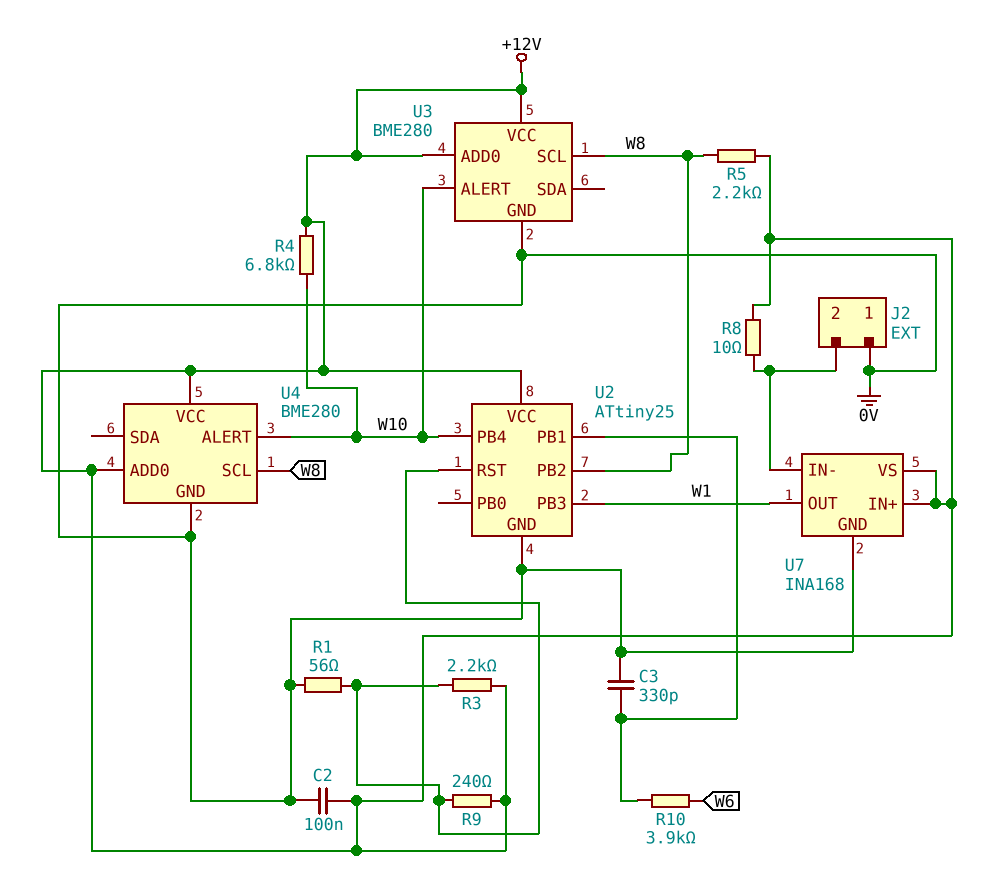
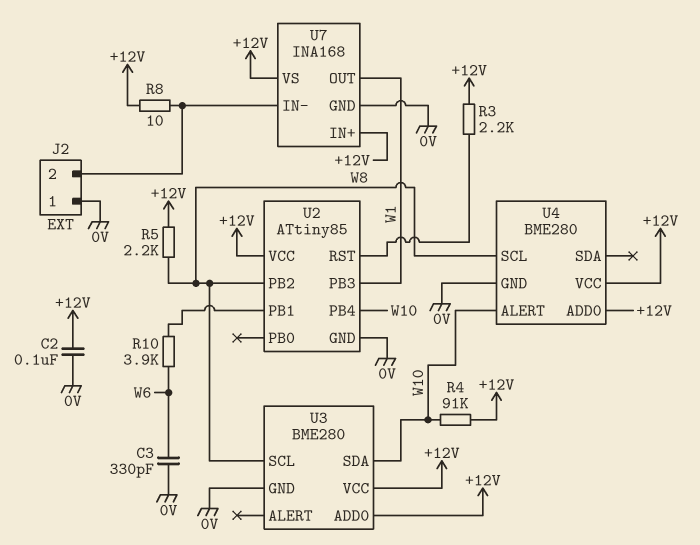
C3: 330pF (0V, U2/PB1) -> 330pF (0V, W6)
R1: 56 (0V, U2/RST) -> none
R4: 6.8k (+12V, W10) -> 91k (+12V, W10)
R9: 240 (+12V, U2/RST) -> none
U2: ATtiny25 -> ATtiny85
U3 pin ALERT: W10 -> none
U3 pin SDA: none -> W10

